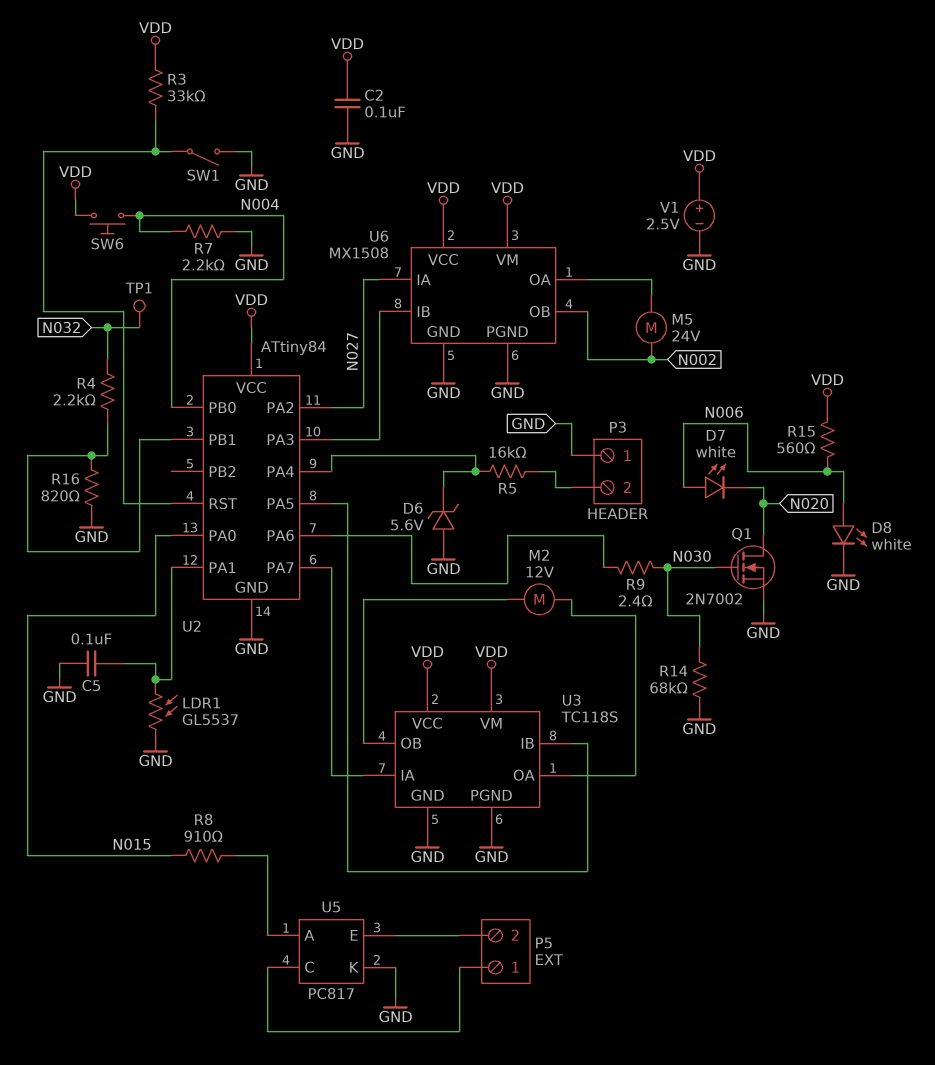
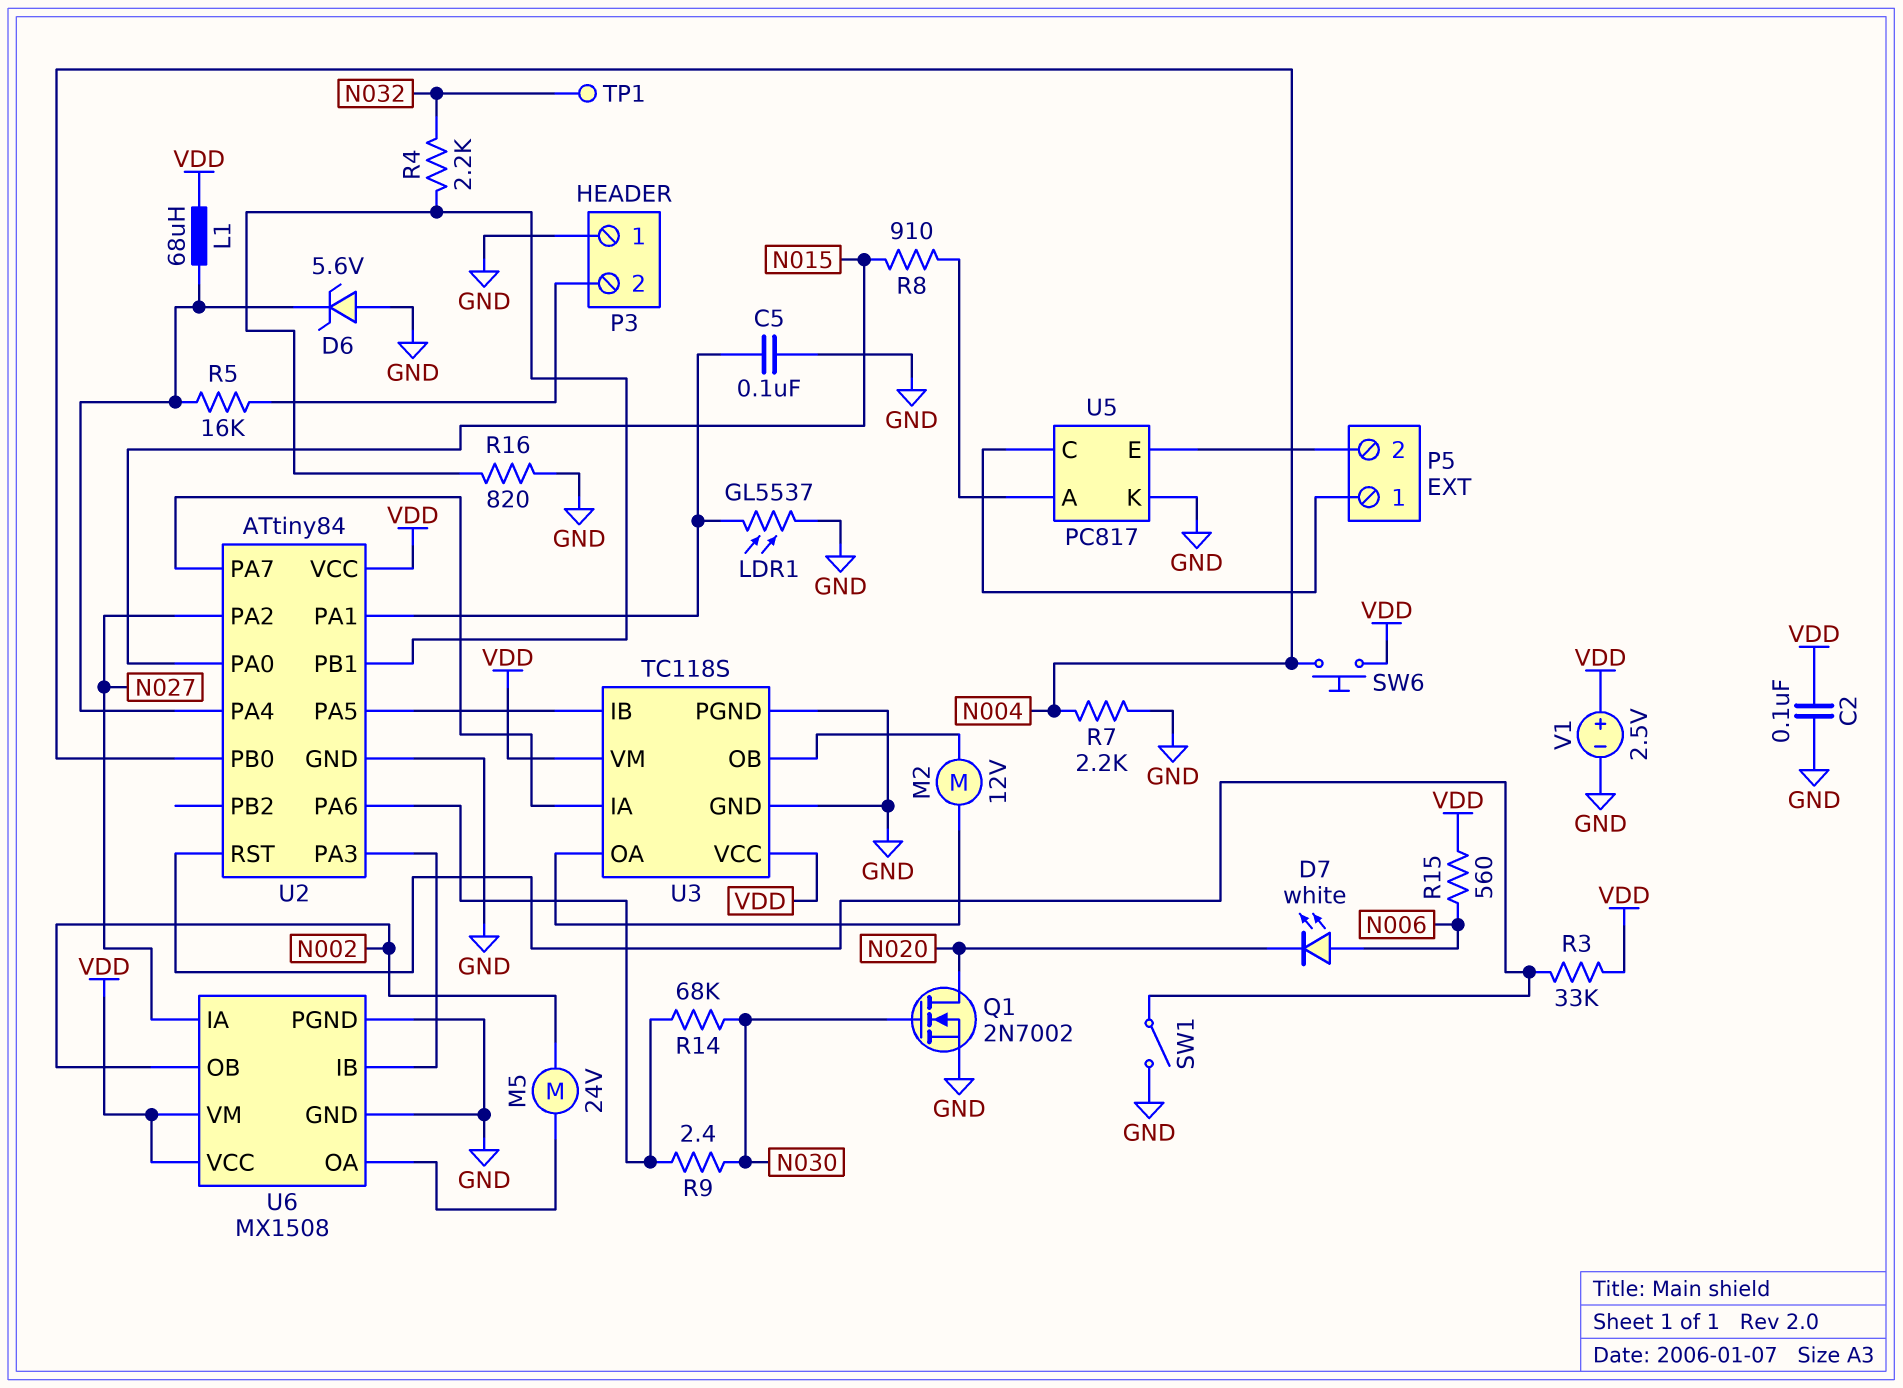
D8: LED white (A N006, K GND) -> none
L1: none -> 68uH (U2/PA4, VDD)
R14: 68k (GND, N030) -> 68k (N030, U2/PA6)

